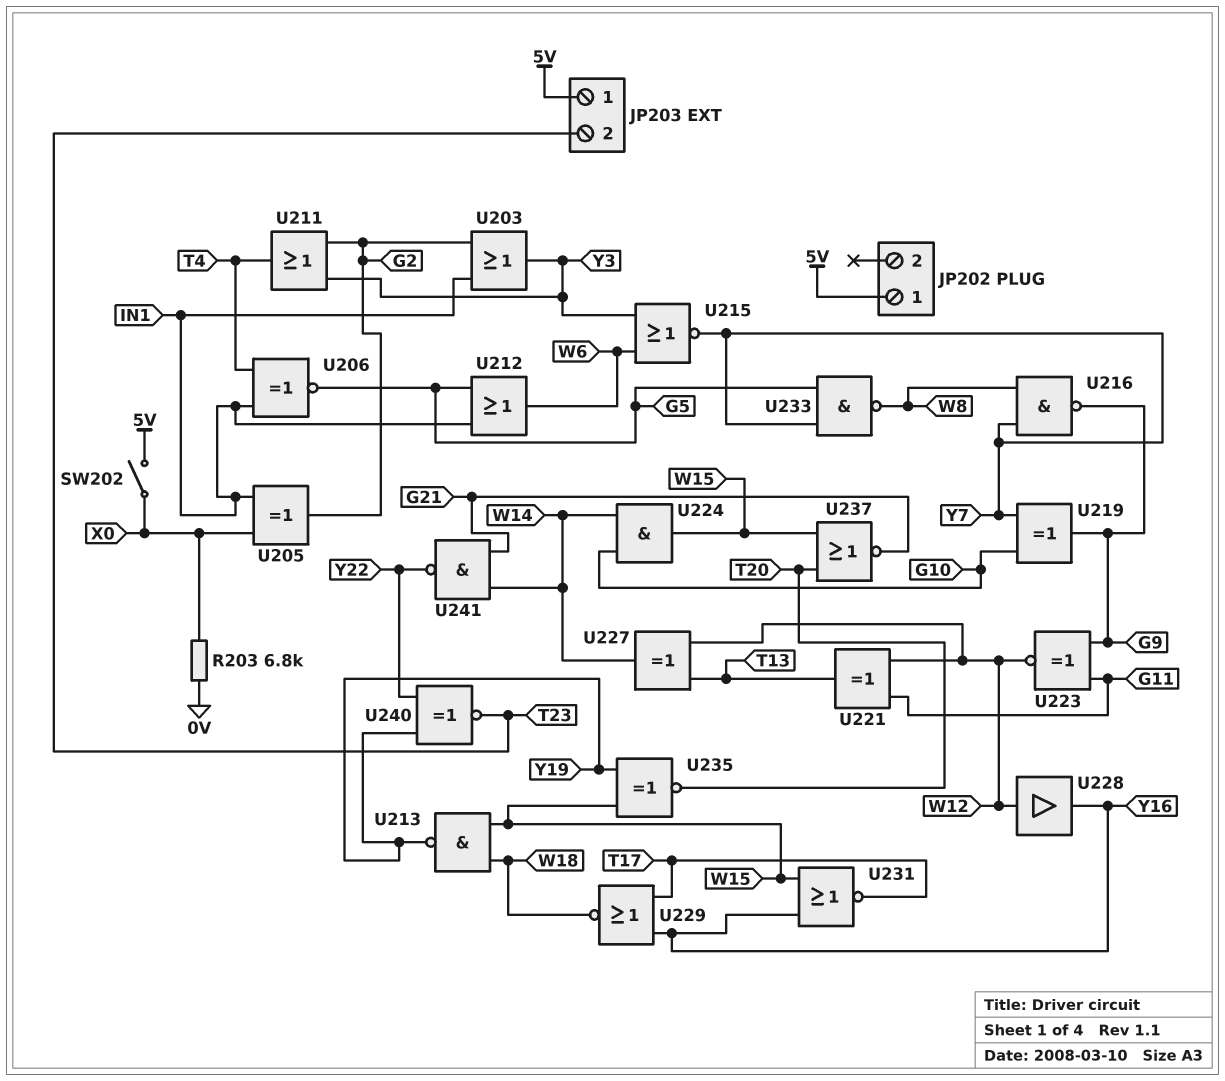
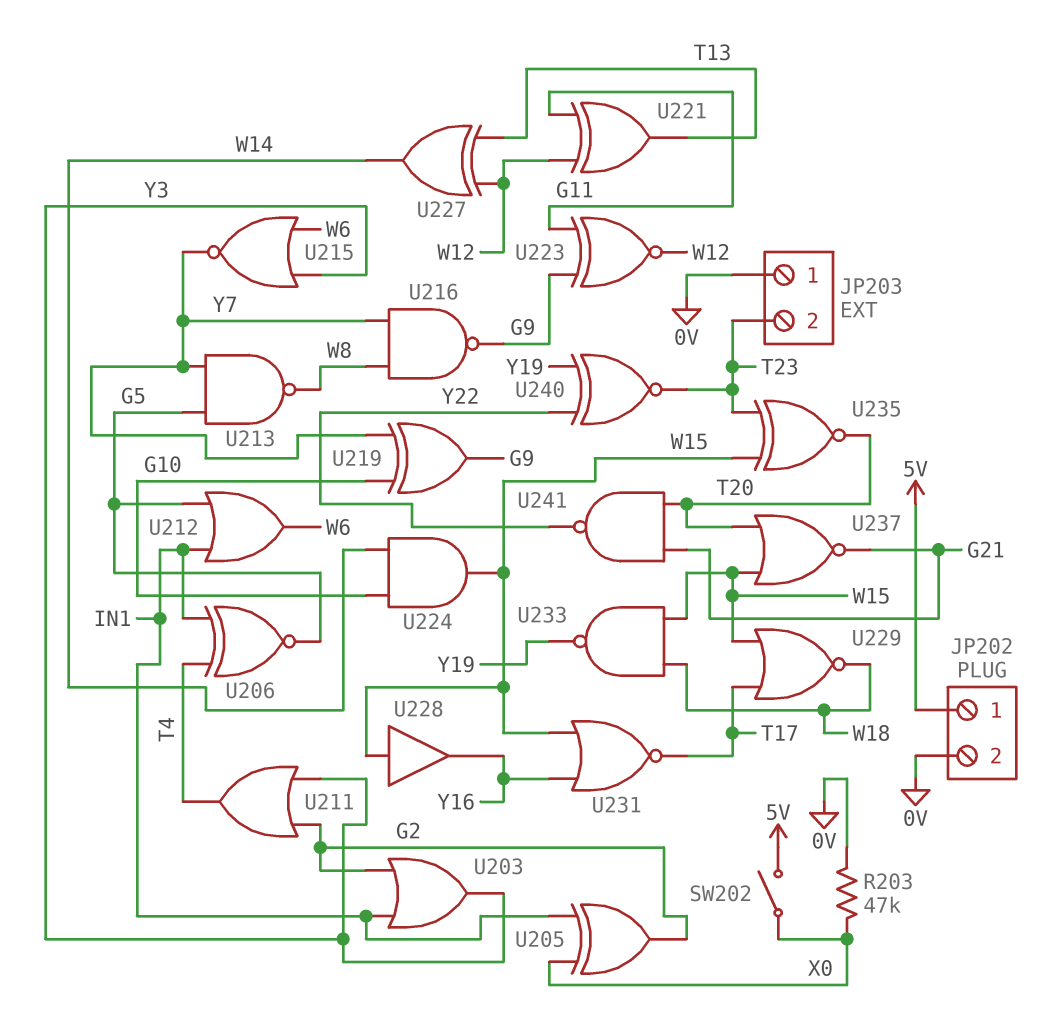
JP202 pin 2: none -> 0V
JP203 pin 1: 5V -> 0V
R203: 6.8k (0V, X0) -> 47k (0V, X0)
U213: NAND (in W15, in W18, out Y19) -> NAND (in G5, in Y7, out W8)
U228: buffer (in W12, out Y16) -> buffer (in W15, out Y16)
U229: NOR (in T17, in Y16, out W18) -> NOR (in T17, in W15, out W18)
U233: NAND (in G5, in Y7, out W8) -> NAND (in W15, in W18, out Y19)
U235: XNOR (in W15, in Y19, out T20) -> XNOR (in T23, in W15, out T20)
U241: NAND (in G21, in W14, out Y22) -> NAND (in G21, in T20, out Y22)

